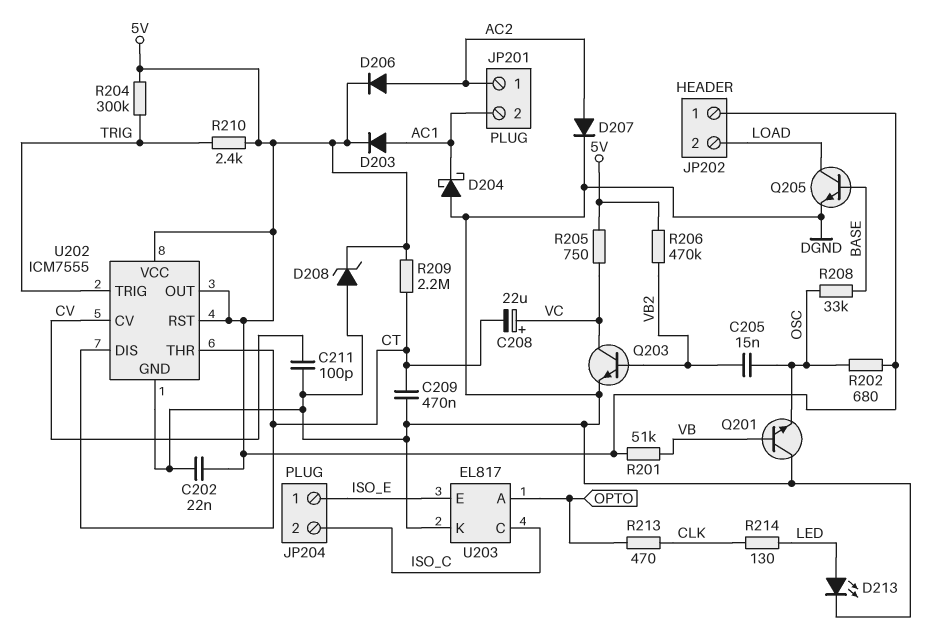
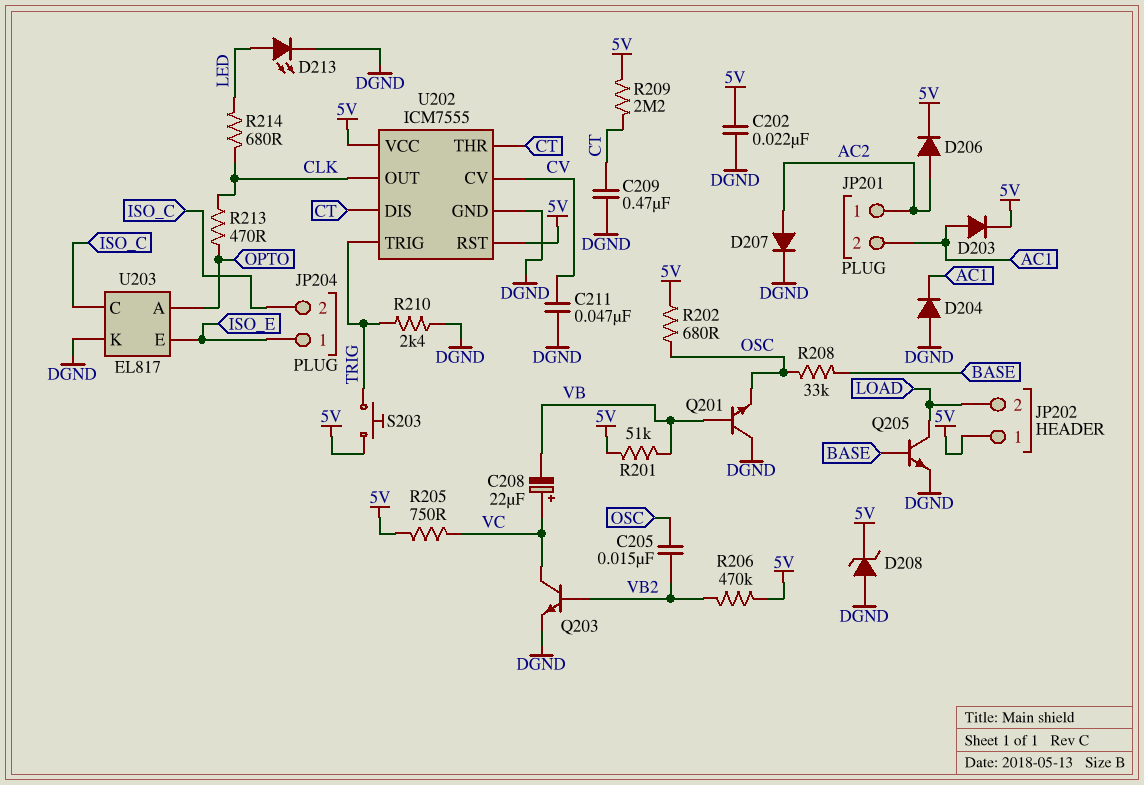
C208: 22uF (plus VC, minus CT) -> 22uF (plus VC, minus VB)
C211: 100pF (CV, DGND) -> 47nF (CV, DGND)
D204: schottky (A DGND, K AC1) -> diode (A DGND, K AC1)
R204: 300k (5V, TRIG) -> none
R210: 2.4k (5V, TRIG) -> 2.4k (DGND, TRIG)
R214: 130 (CLK, LED) -> 680 (CLK, LED)
S203: none -> button (5V, TRIG)
U202 pin OUT: 5V -> CLK

